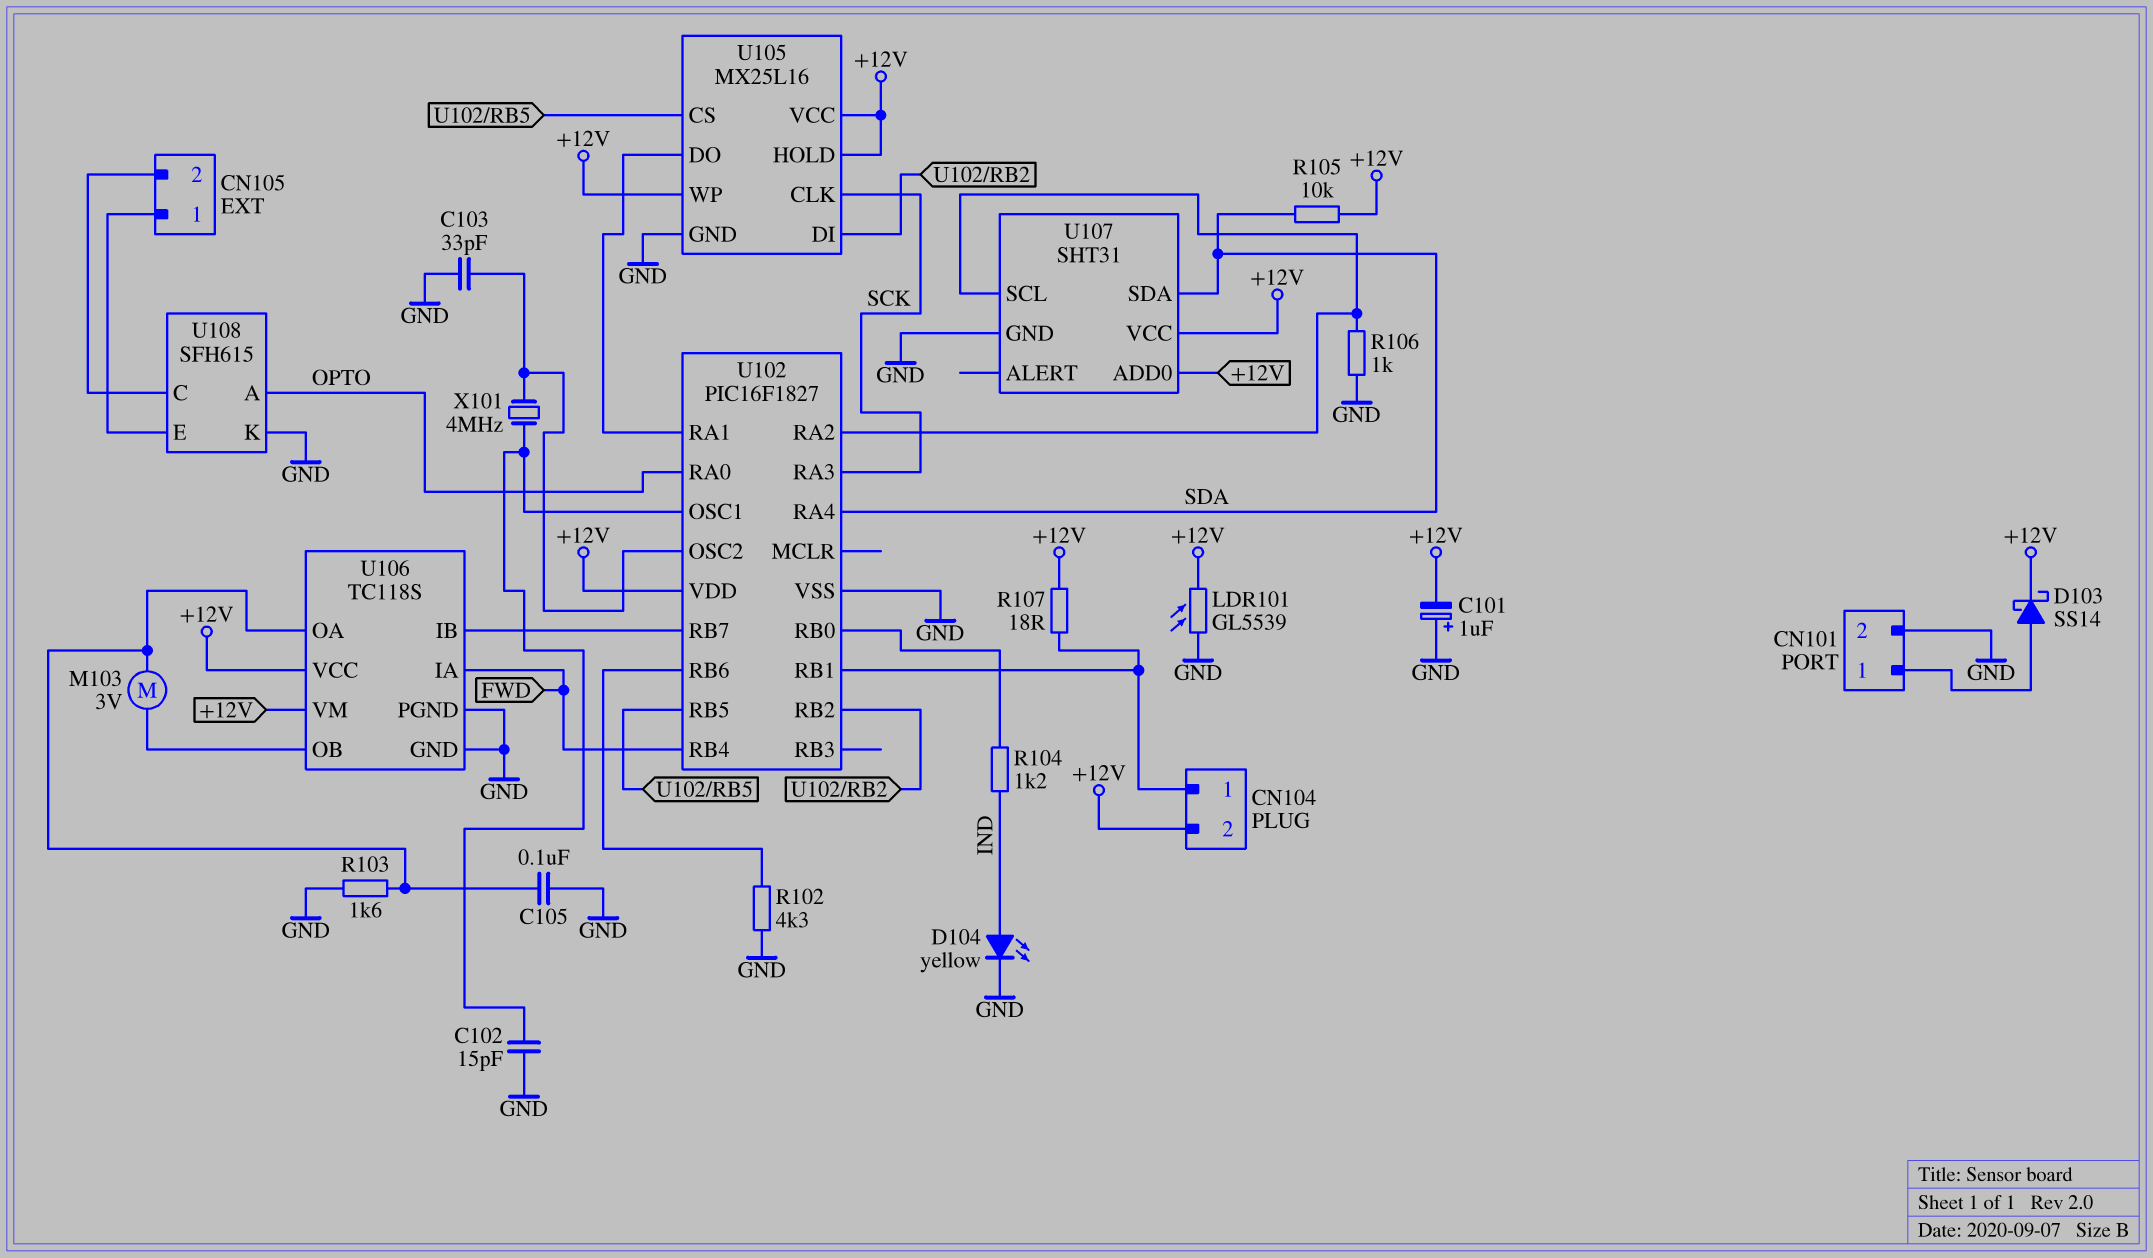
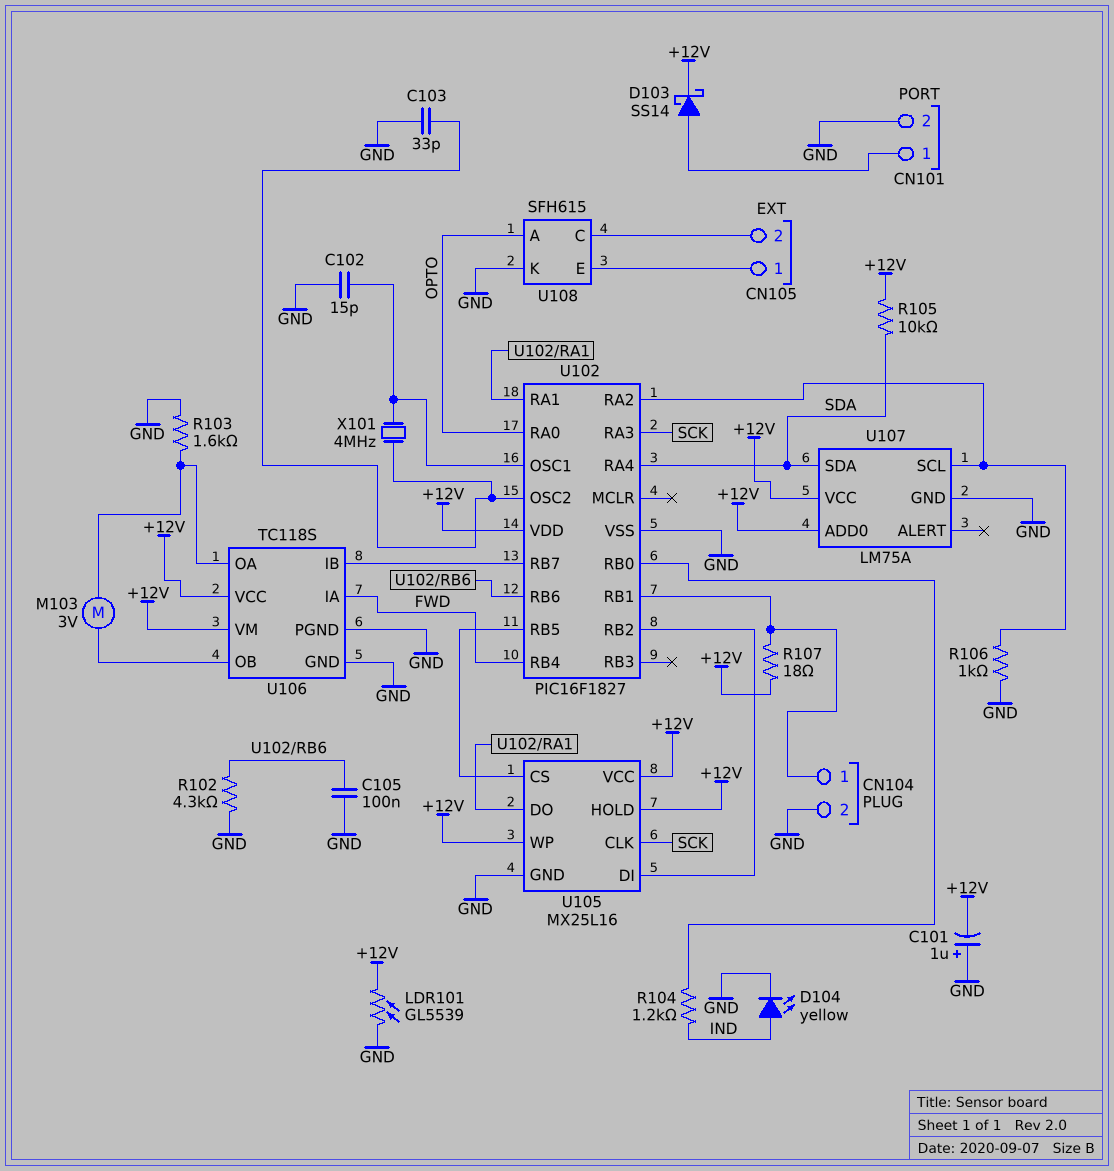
C105: 100nF (GND, U106/OA) -> 100nF (GND, U102/RB6)
CN104 pin 2: +12V -> GND
U107: SHT31 -> LM75A

